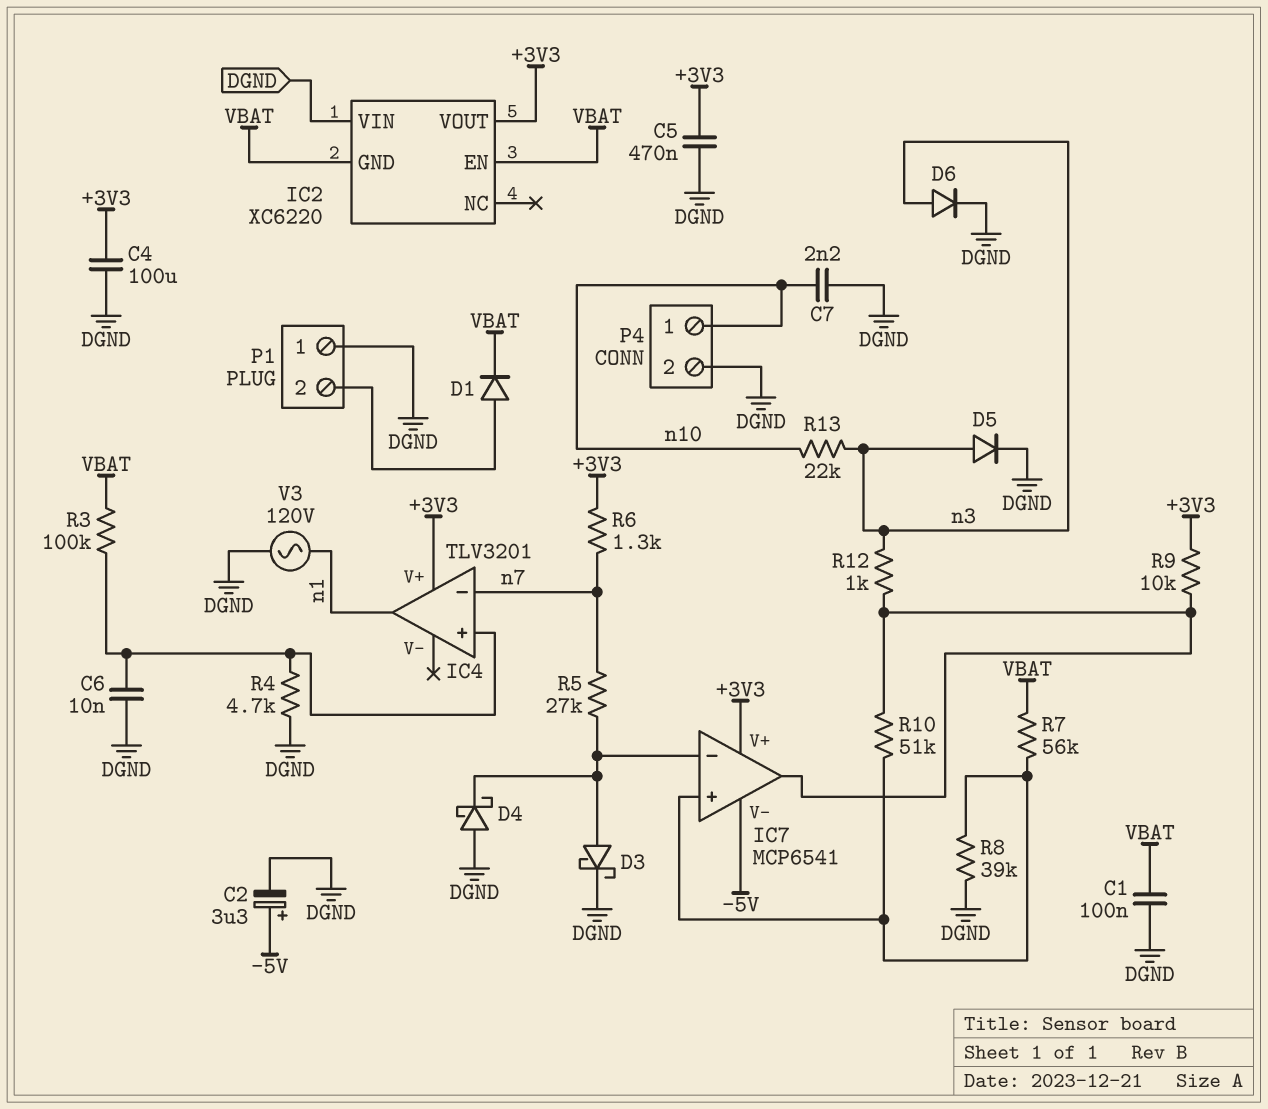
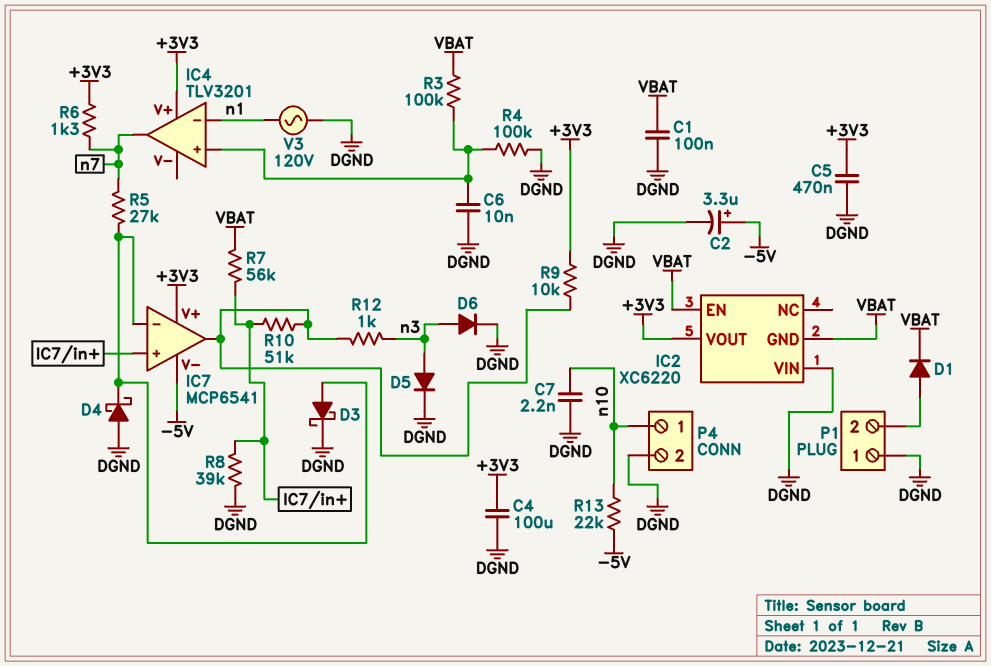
IC4 pin in-: n7 -> n1
IC4 pin out: n1 -> n7
R4: 4.7k (DGND, IC4/in+) -> 100k (DGND, IC4/in+)
R13: 22k (n3, n10) -> 22k (-5V, n10)

